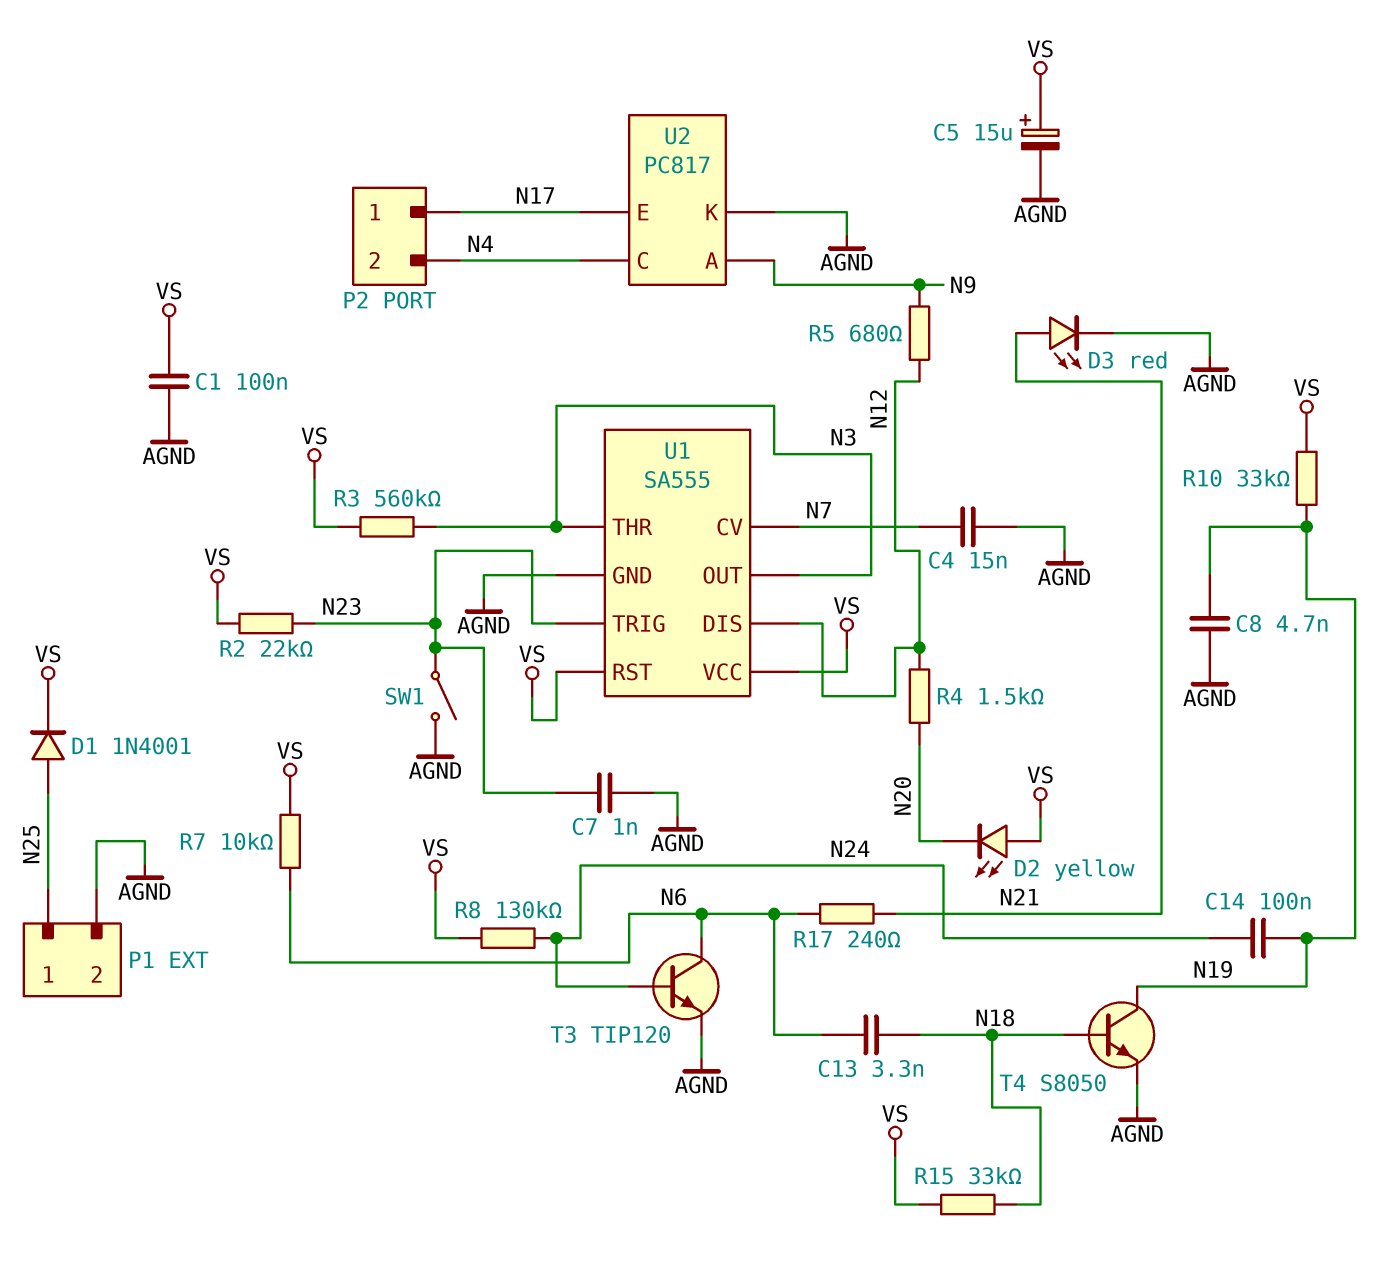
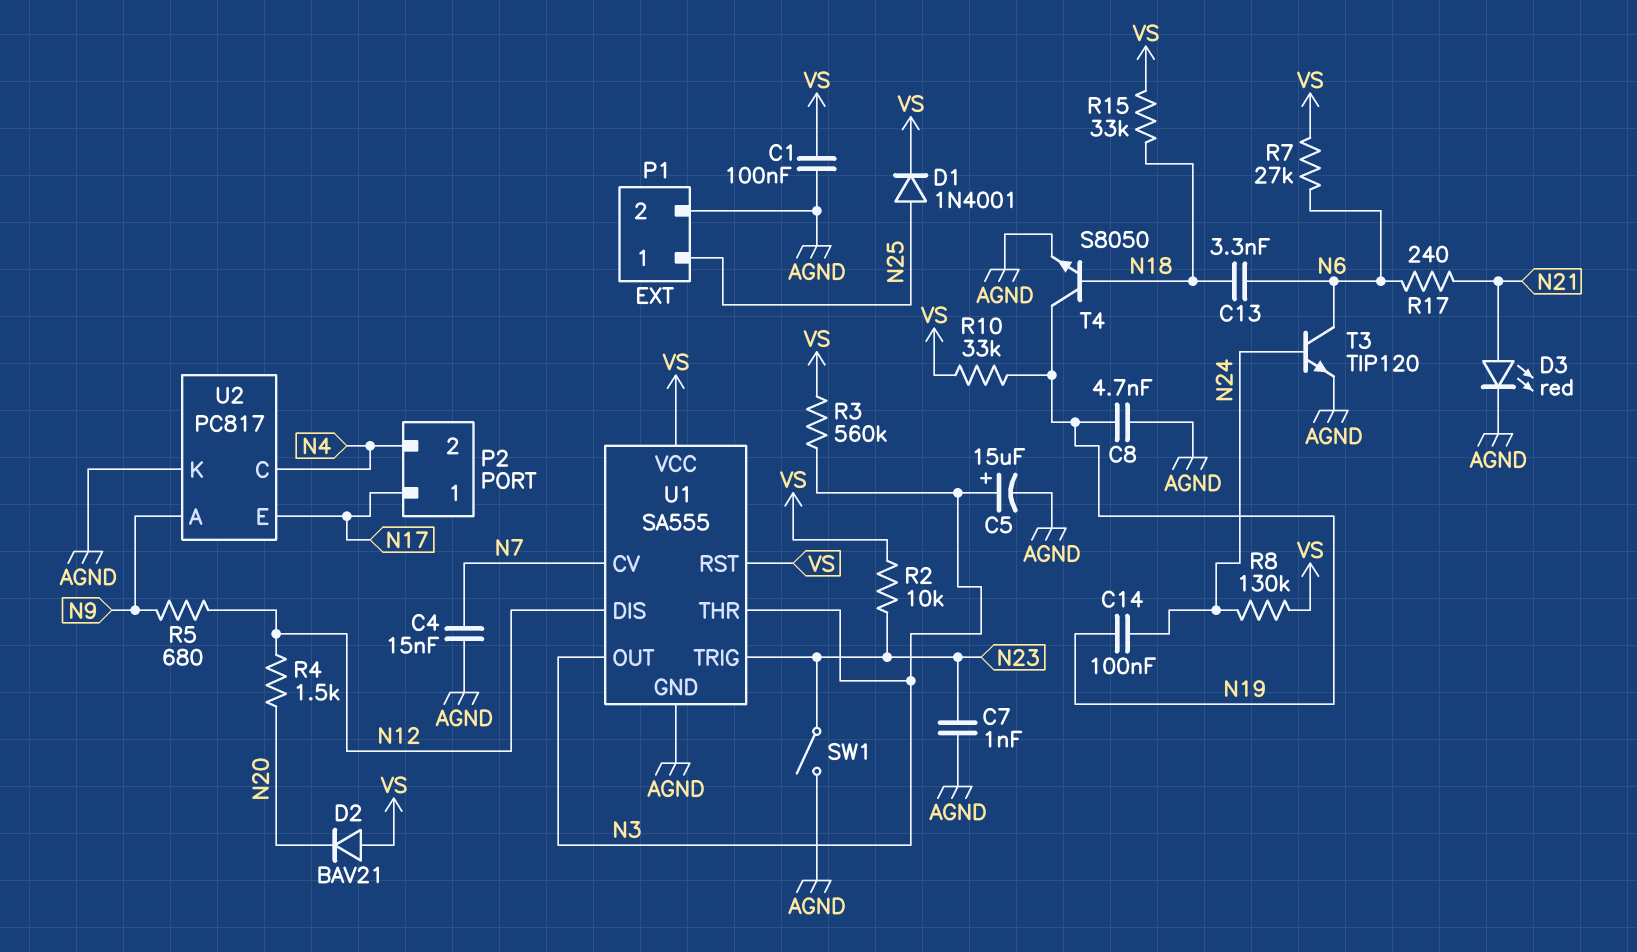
C5: 15uF (plus VS, minus AGND) -> 15uF (plus N3, minus AGND)
D2: LED yellow (A VS, K N20) -> diode BAV21 (A VS, K N20)
R2: 22k (N23, VS) -> 10k (N23, VS)
R7: 10k (N6, VS) -> 27k (N6, VS)

